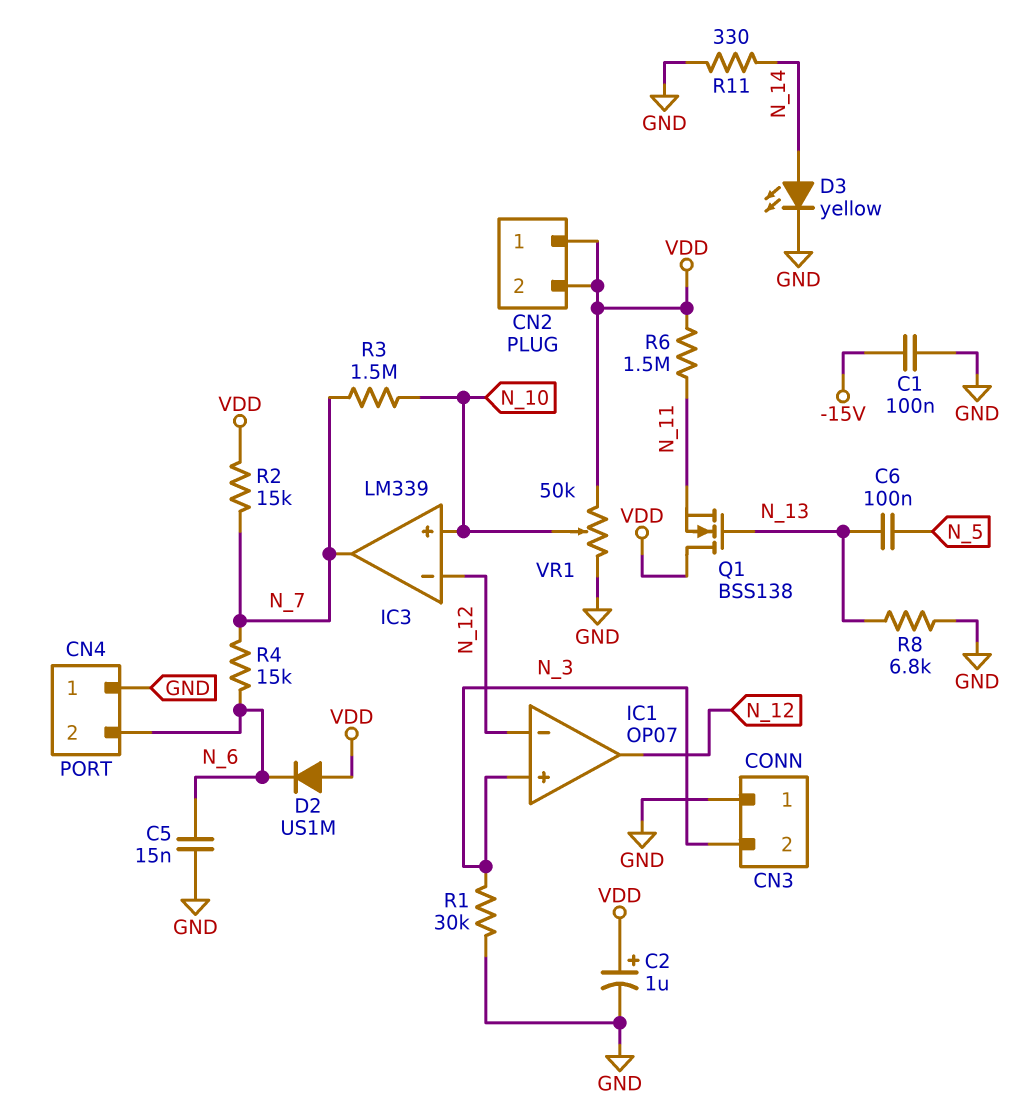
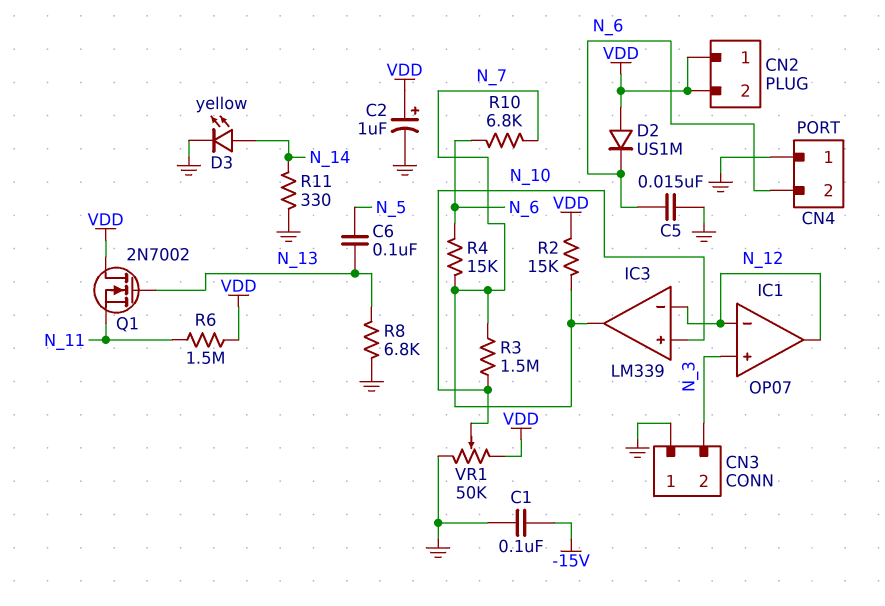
Q1: NMOS BSS138 (G N_13, D VDD, S N_11) -> NMOS 2N7002 (G N_13, D VDD, S N_11)
R1: 30k (GND, N_3) -> none
R10: none -> 6.8k (N_6, N_7)

